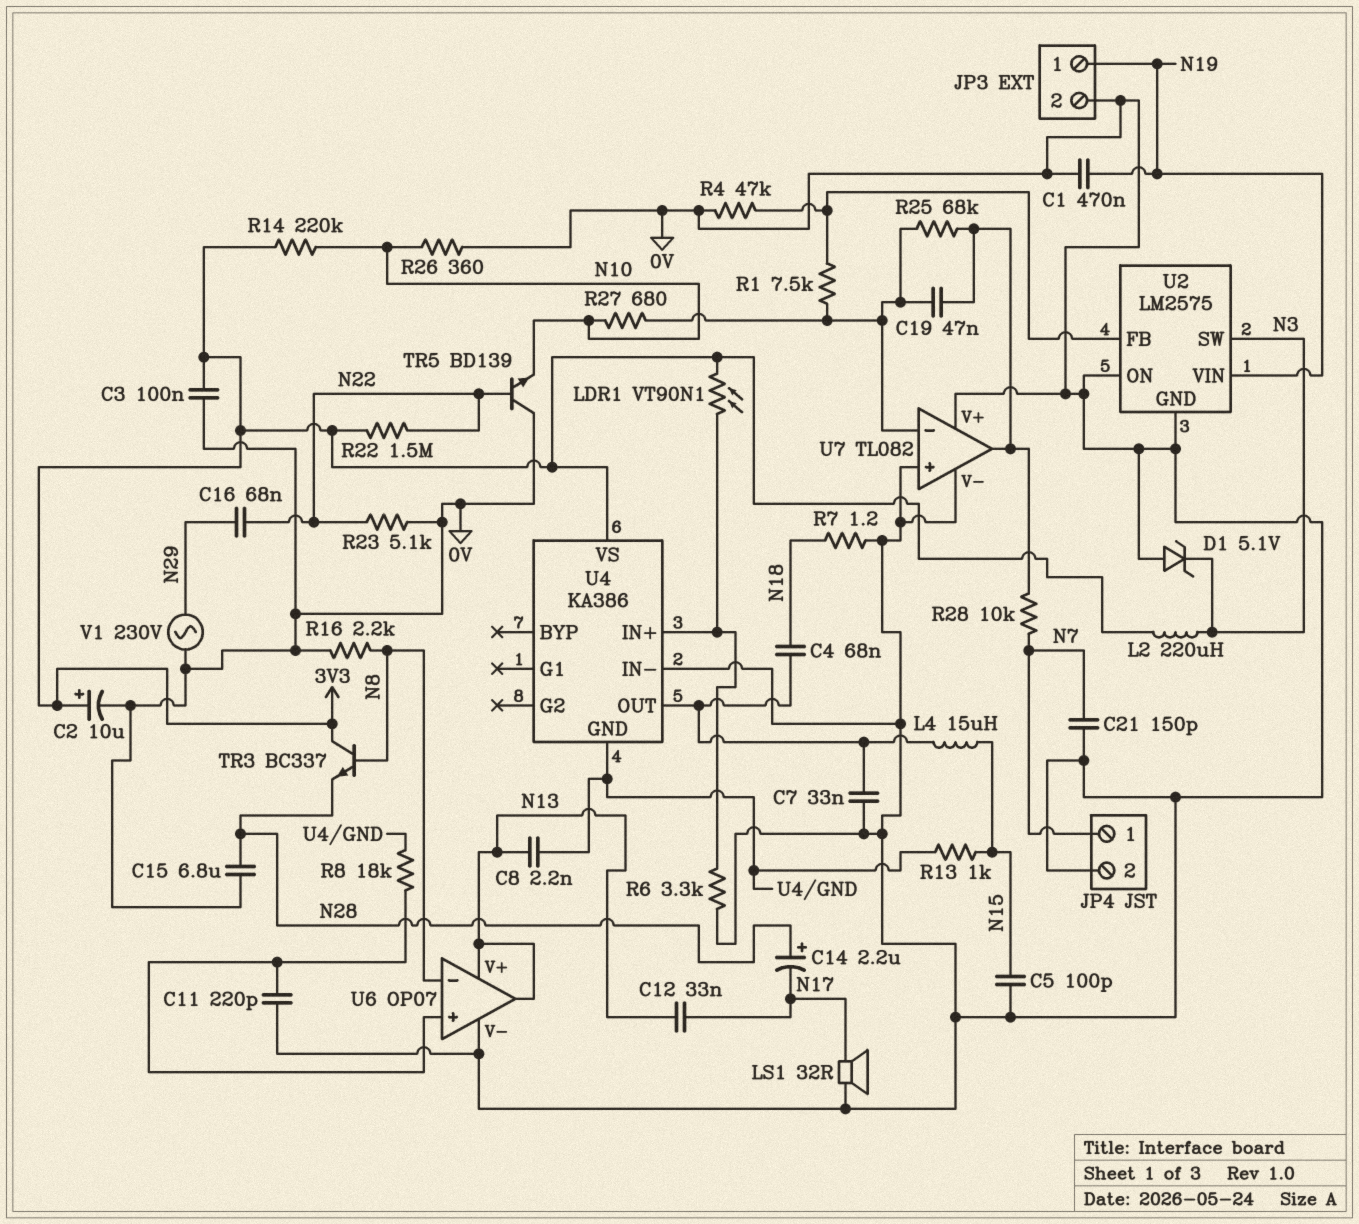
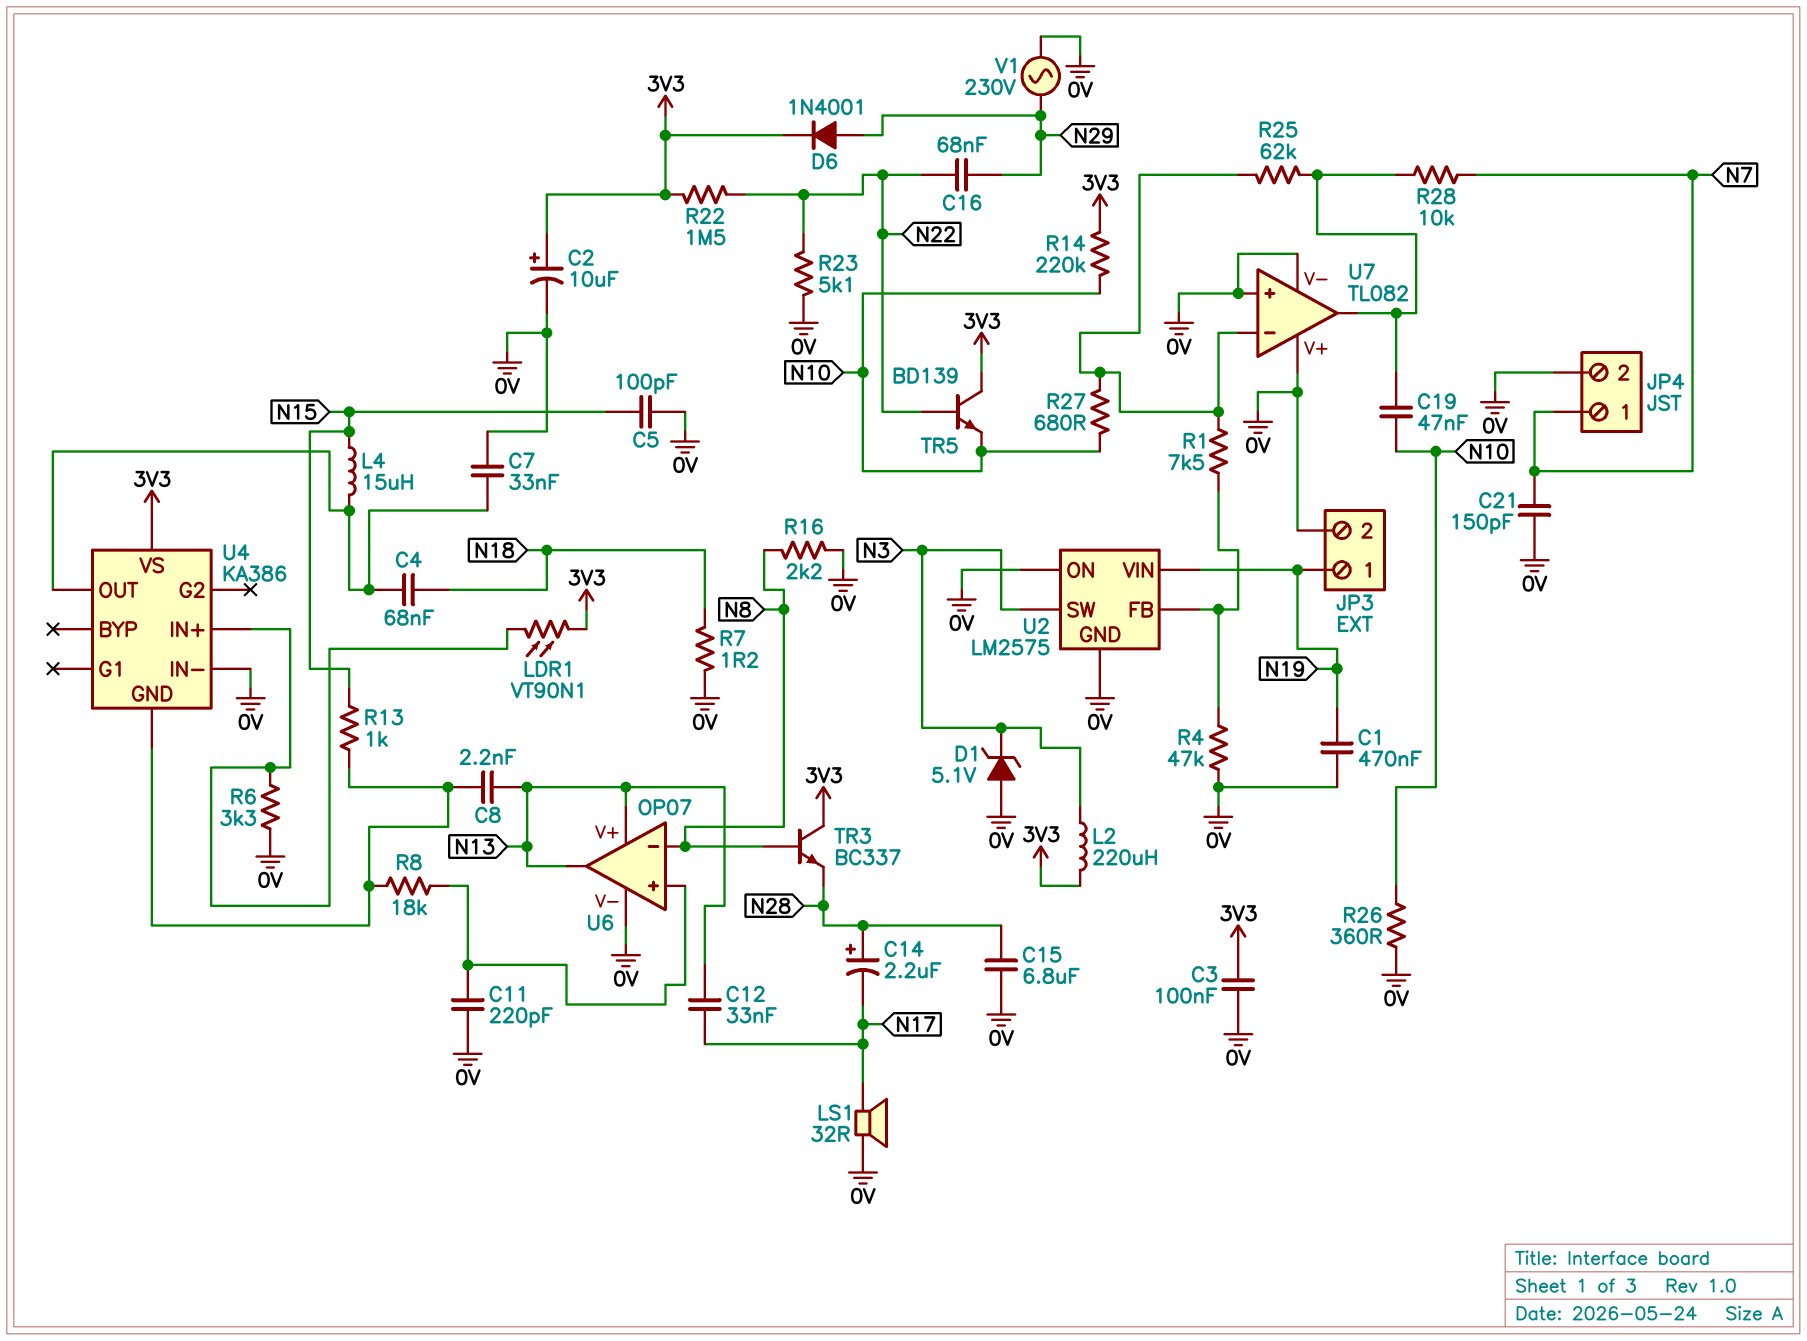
C19: 47nF (U7/in-, U7/out) -> 47nF (N10, U7/out)
D6: none -> diode 1N4001 (A N29, K 3V3)
R25: 68k (U7/in-, U7/out) -> 62k (U7/in-, U7/out)
TR5: NPN BD139 (B N22, C 0V, E N10) -> NPN BD139 (B N22, C 3V3, E N10)

